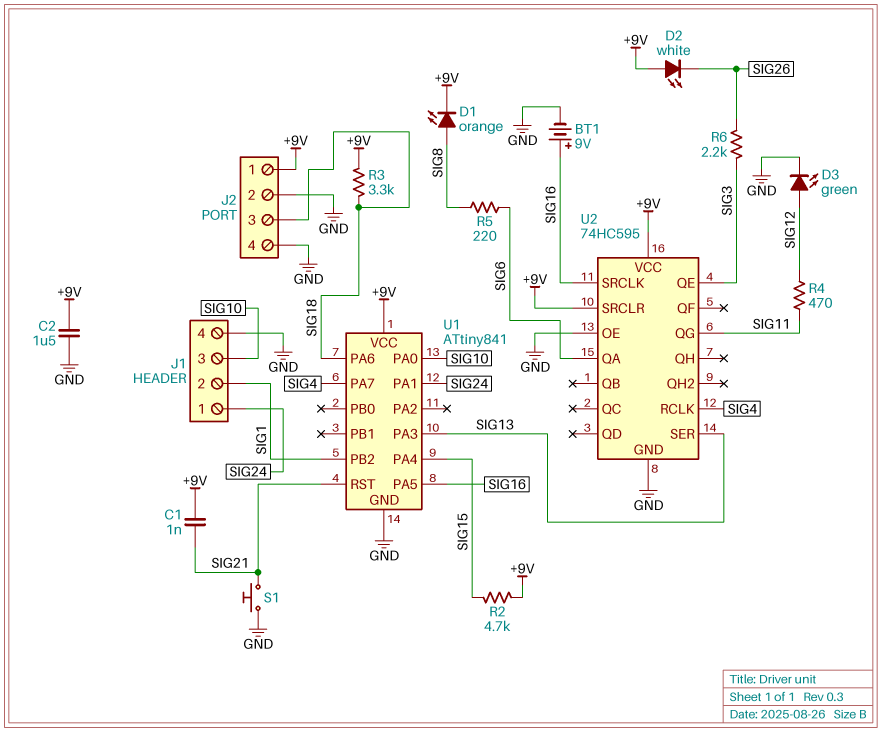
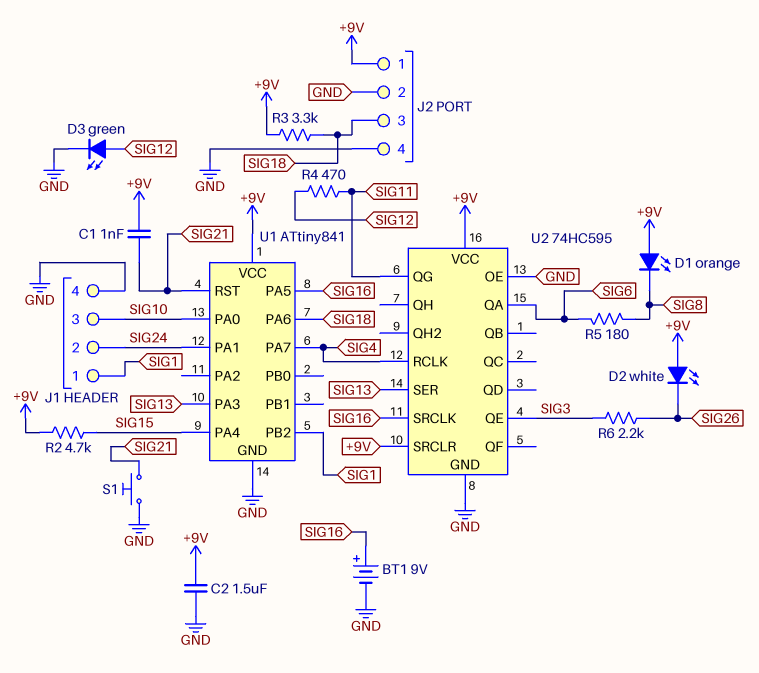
D1: LED orange (A SIG8, K +9V) -> LED orange (A +9V, K SIG8)
J1 pin 1: SIG24 -> SIG1
J1 pin 2: SIG1 -> SIG24
R5: 220 (SIG6, SIG8) -> 180 (SIG6, SIG8)

